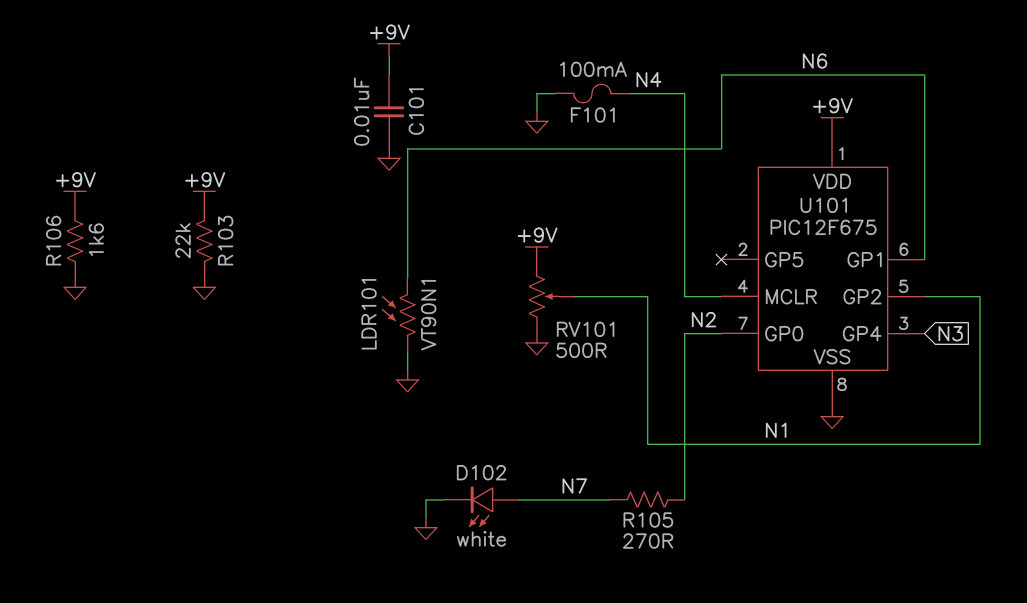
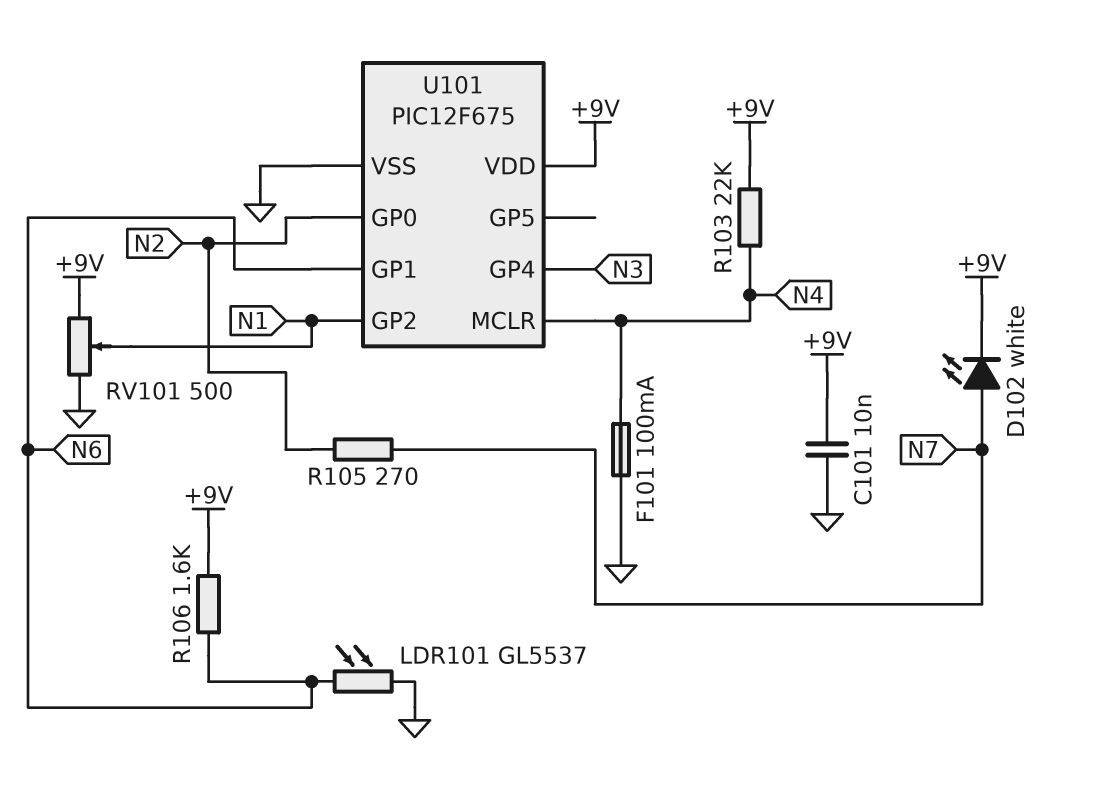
D102: LED white (A N7, K GND) -> LED white (A N7, K +9V)
LDR101: VT90N1 (GND, N6) -> GL5537 (GND, N6)
R103: 22k (+9V, GND) -> 22k (+9V, N4)
R106: 1.6k (+9V, GND) -> 1.6k (+9V, N6)

